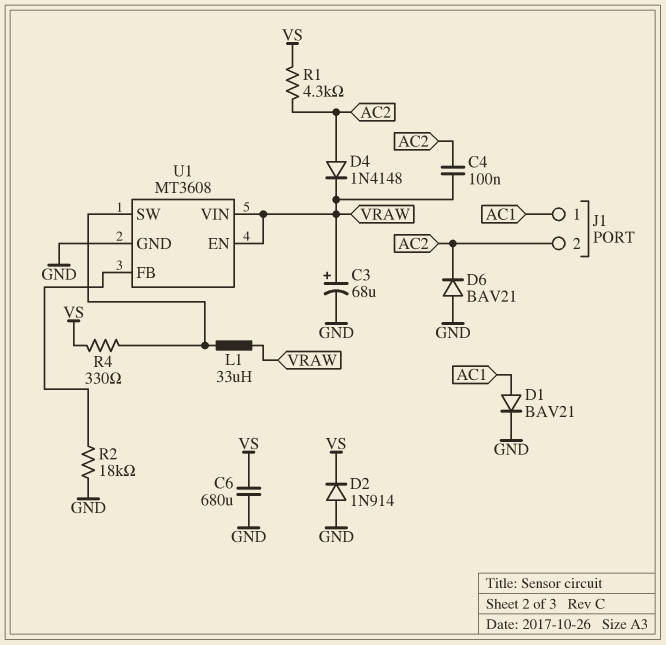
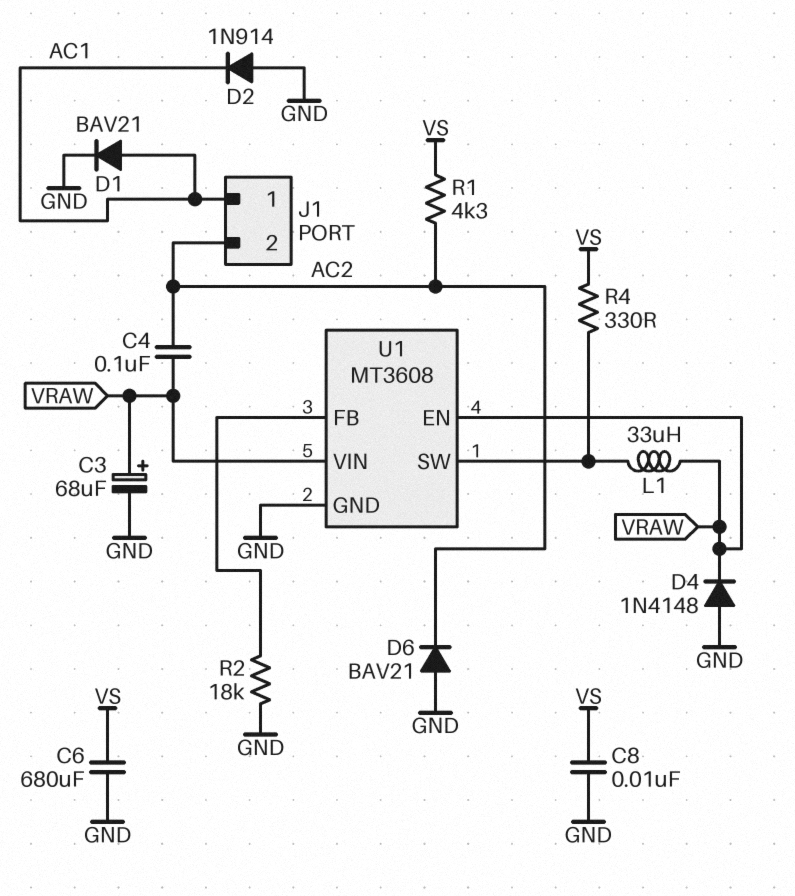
C8: none -> 10nF (GND, VS)
D2: diode 1N914 (A GND, K VS) -> diode 1N914 (A GND, K AC1)
D4: diode 1N4148 (A AC2, K VRAW) -> diode 1N4148 (A GND, K VRAW)

